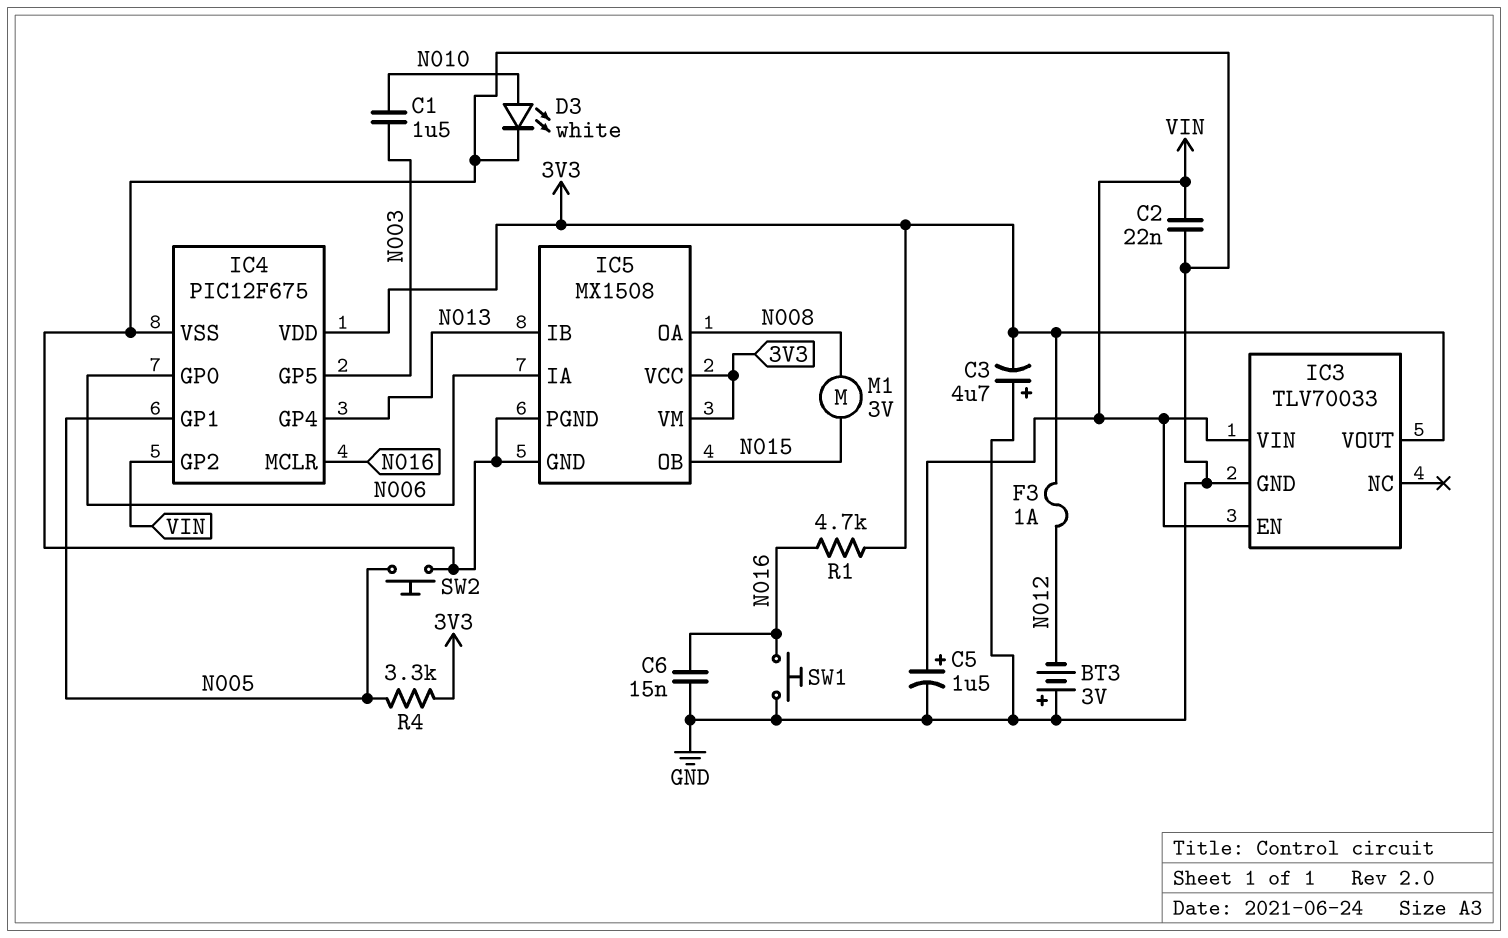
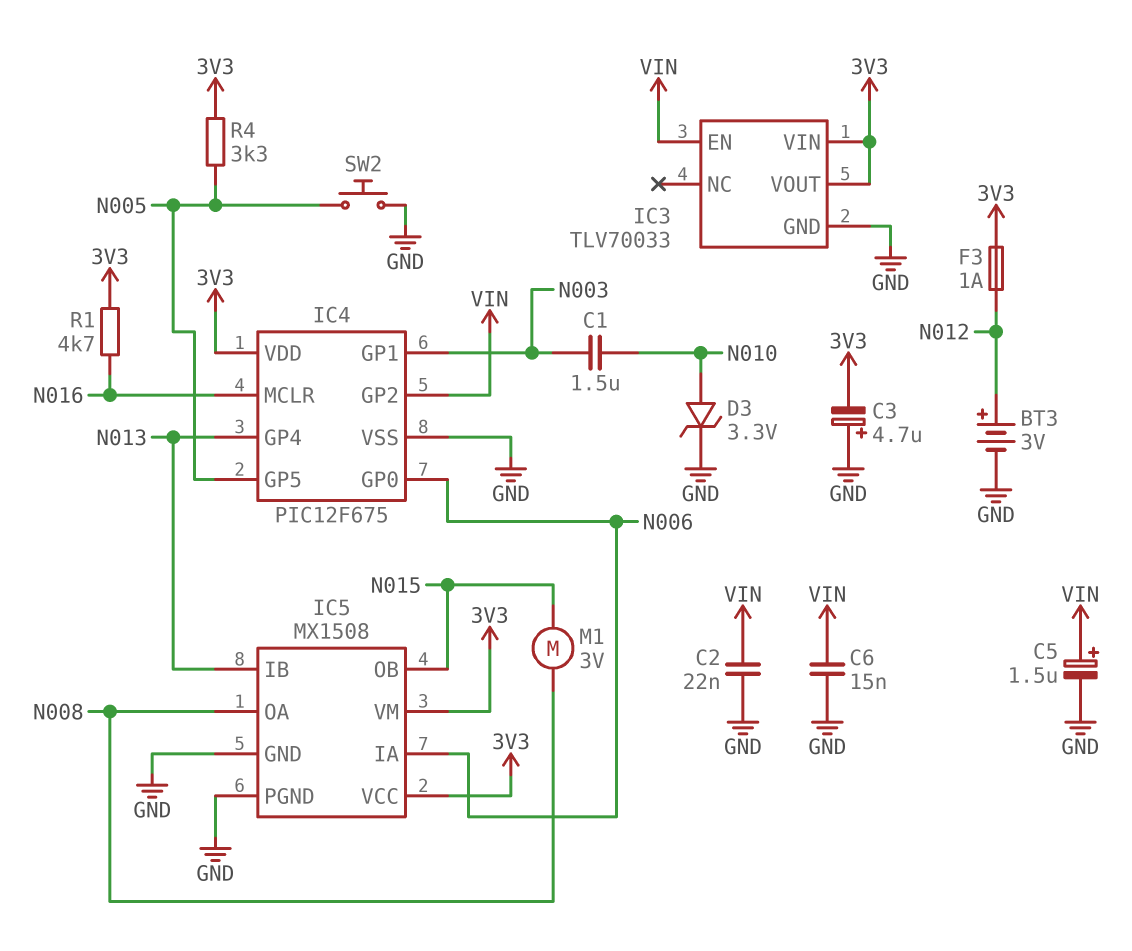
BT3: 3V (plus GND, minus N012) -> 3V (plus N012, minus GND)
C6: 15nF (GND, N016) -> 15nF (GND, VIN)
D3: LED white (A N010, K GND) -> zener 3.3V (A N010, K GND)
IC3 pin VIN: VIN -> 3V3
IC4 pin GP1: N005 -> N003
IC4 pin GP5: N003 -> N005
SW1: button (GND, N016) -> none

